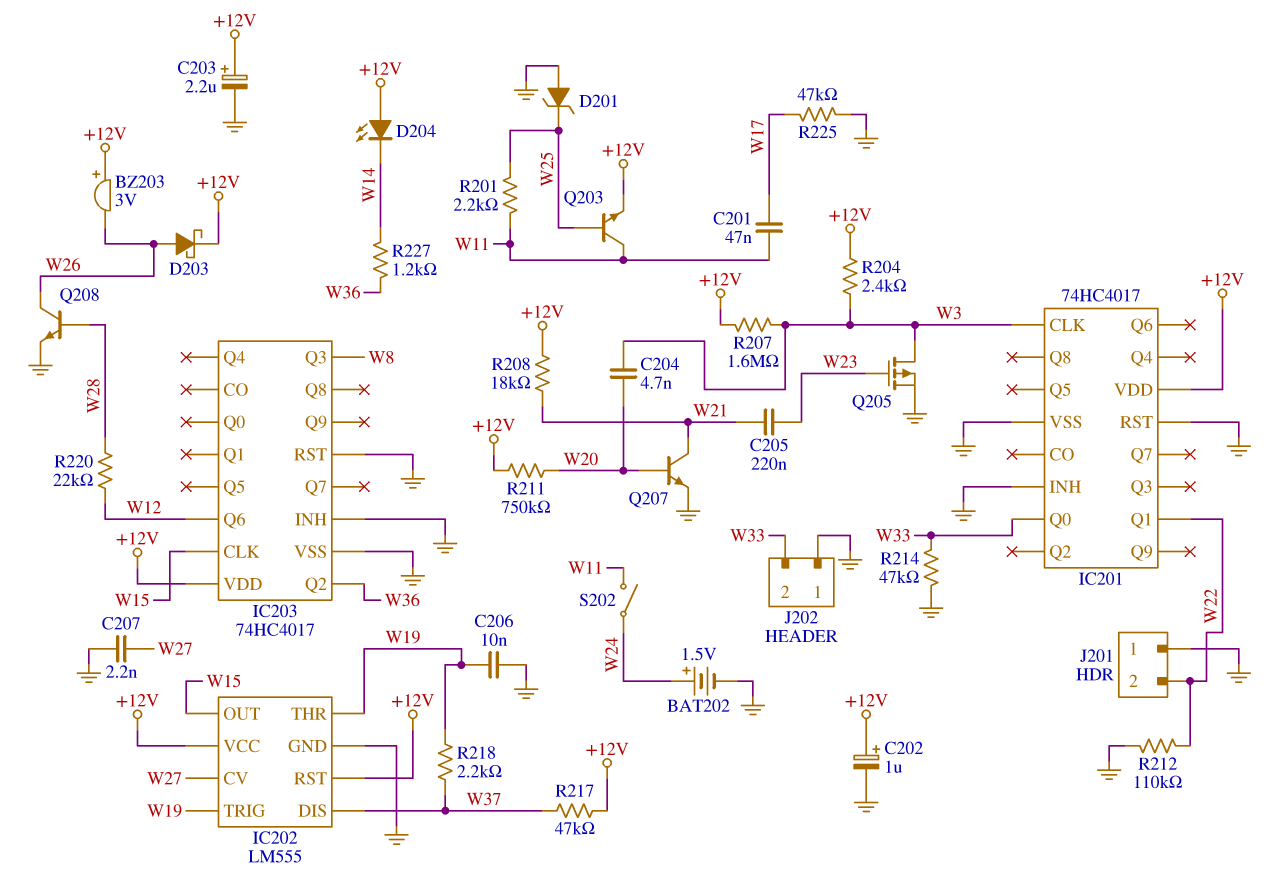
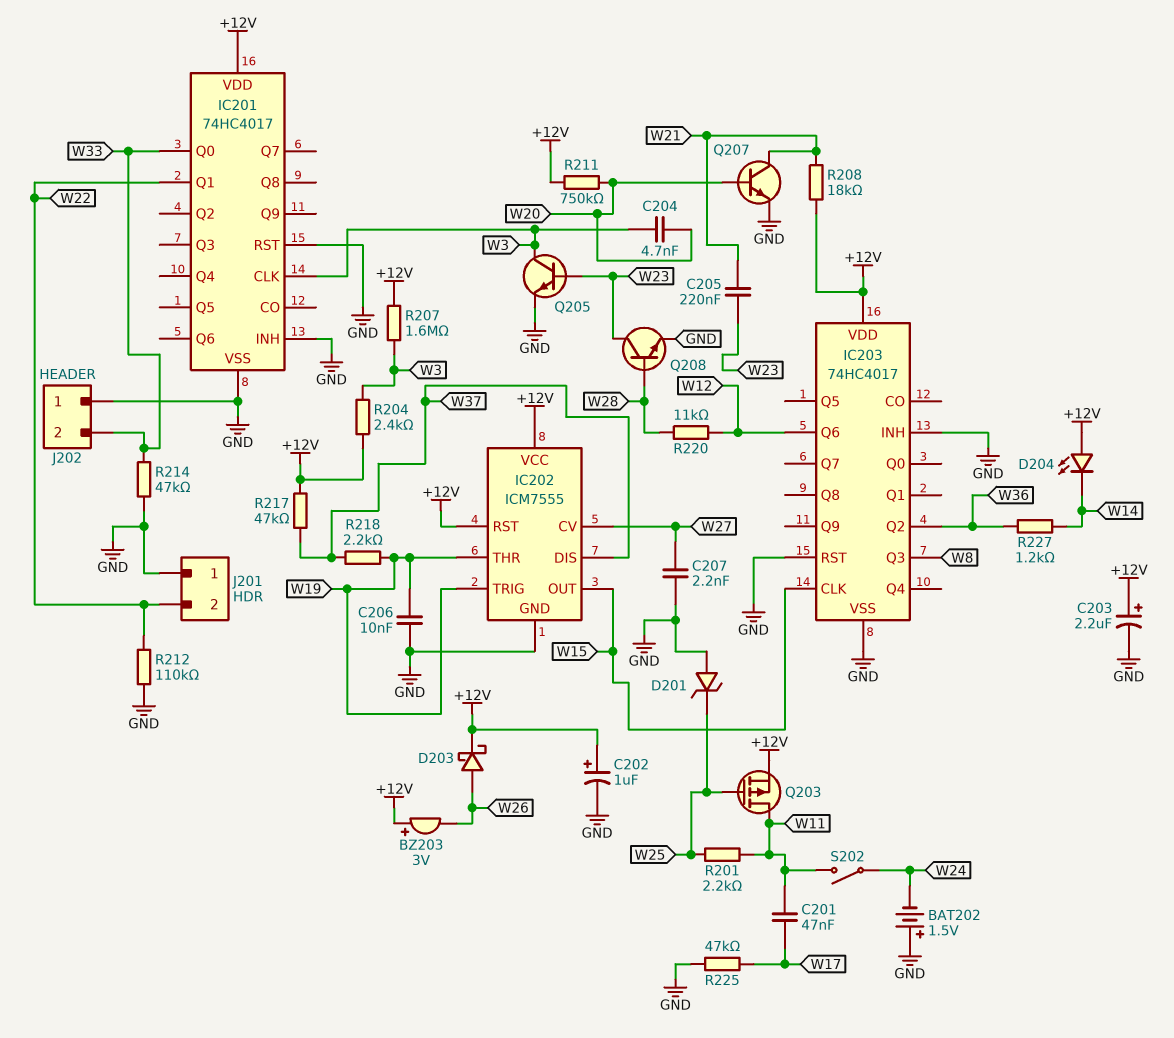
BAT202: 1.5V (plus W24, minus GND) -> 1.5V (plus GND, minus W24)
IC202: LM555 -> ICM7555
Q203: NPN (B W25, C W11, E +12V) -> PMOS (G W25, D W11, S +12V)
Q205: PMOS (G W23, D W3, S GND) -> NPN (B W23, C W3, E GND)
Q208: NPN (B W28, C W26, E GND) -> NPN (B W28, C W23, E GND)
R220: 22k (W12, W28) -> 11k (W12, W28)

